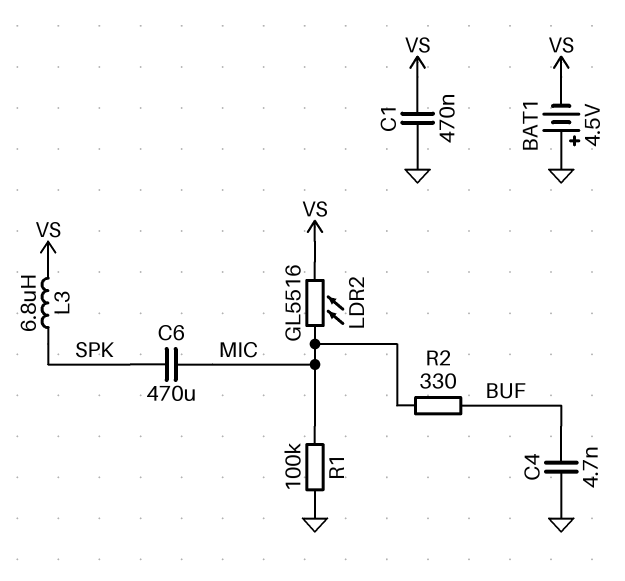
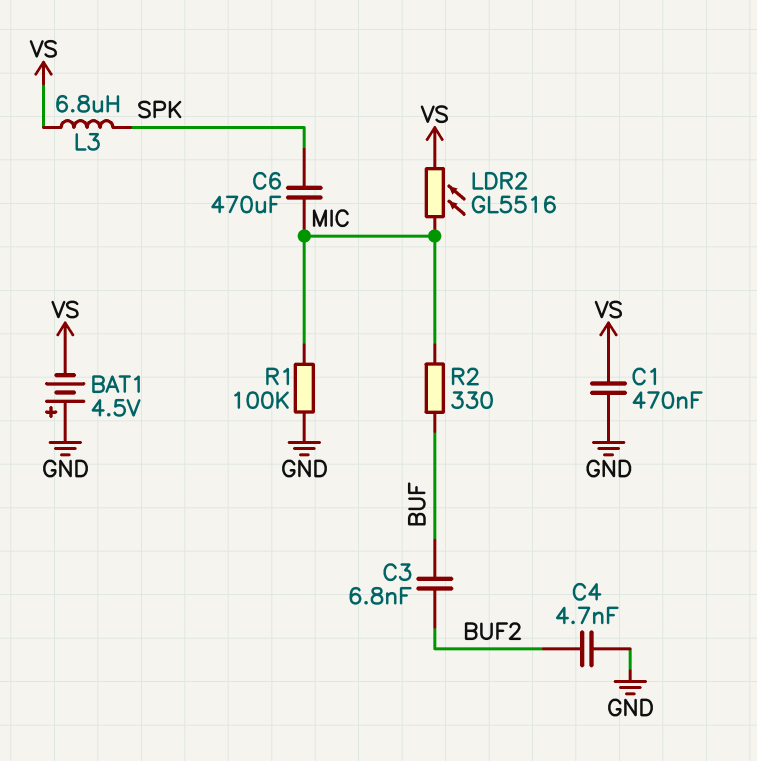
C3: none -> 6.8nF (BUF, BUF2)
C4: 4.7nF (BUF, GND) -> 4.7nF (BUF2, GND)

